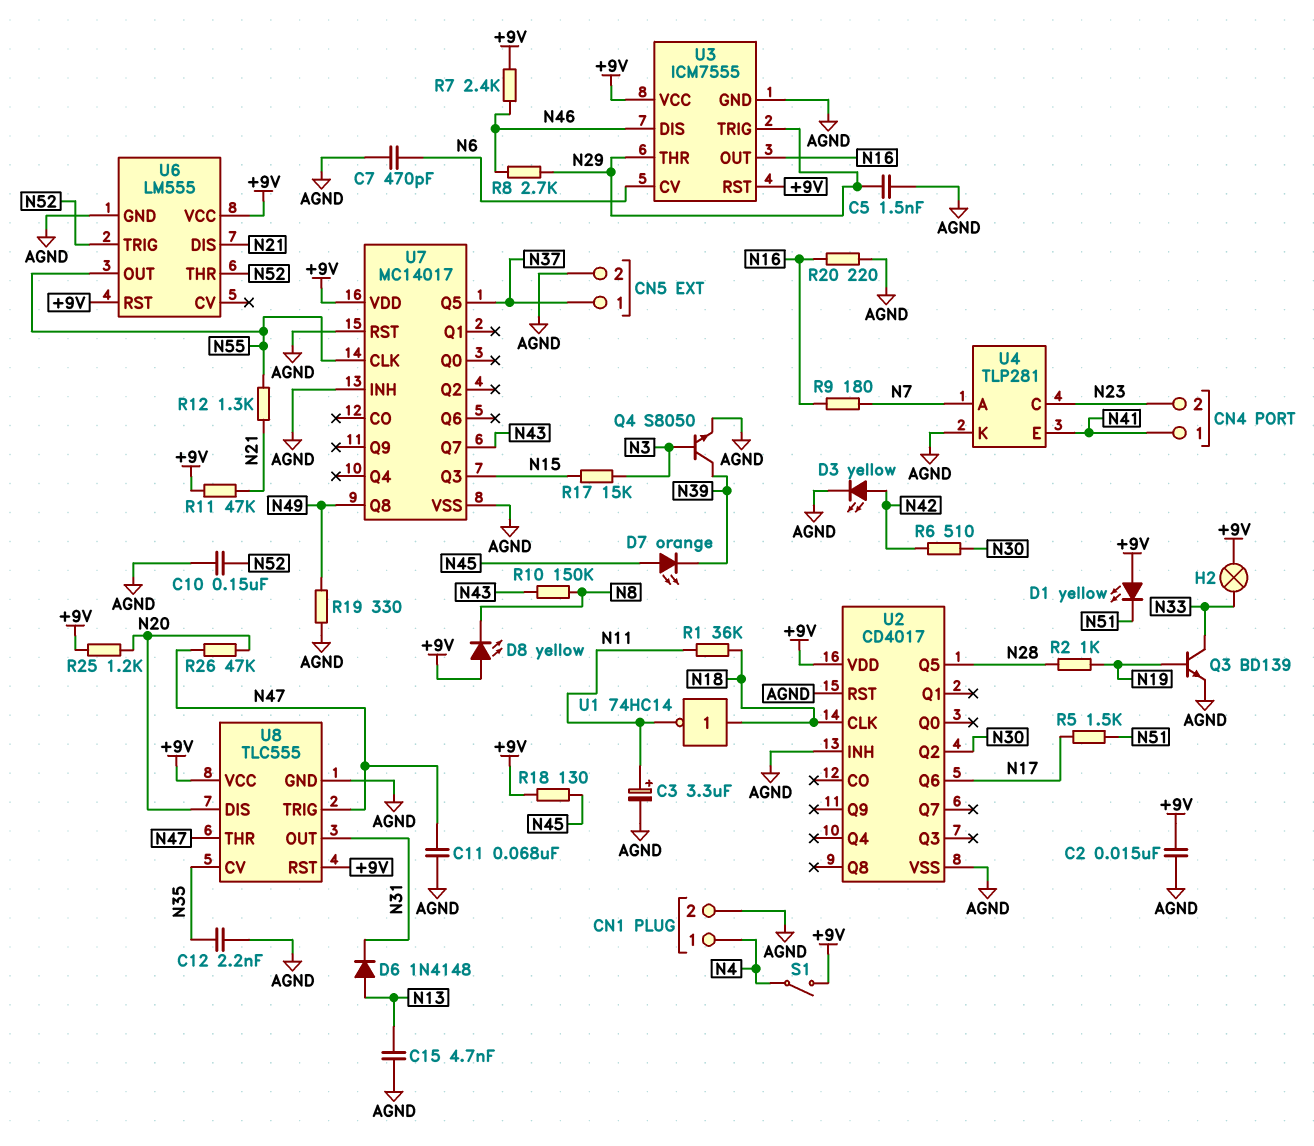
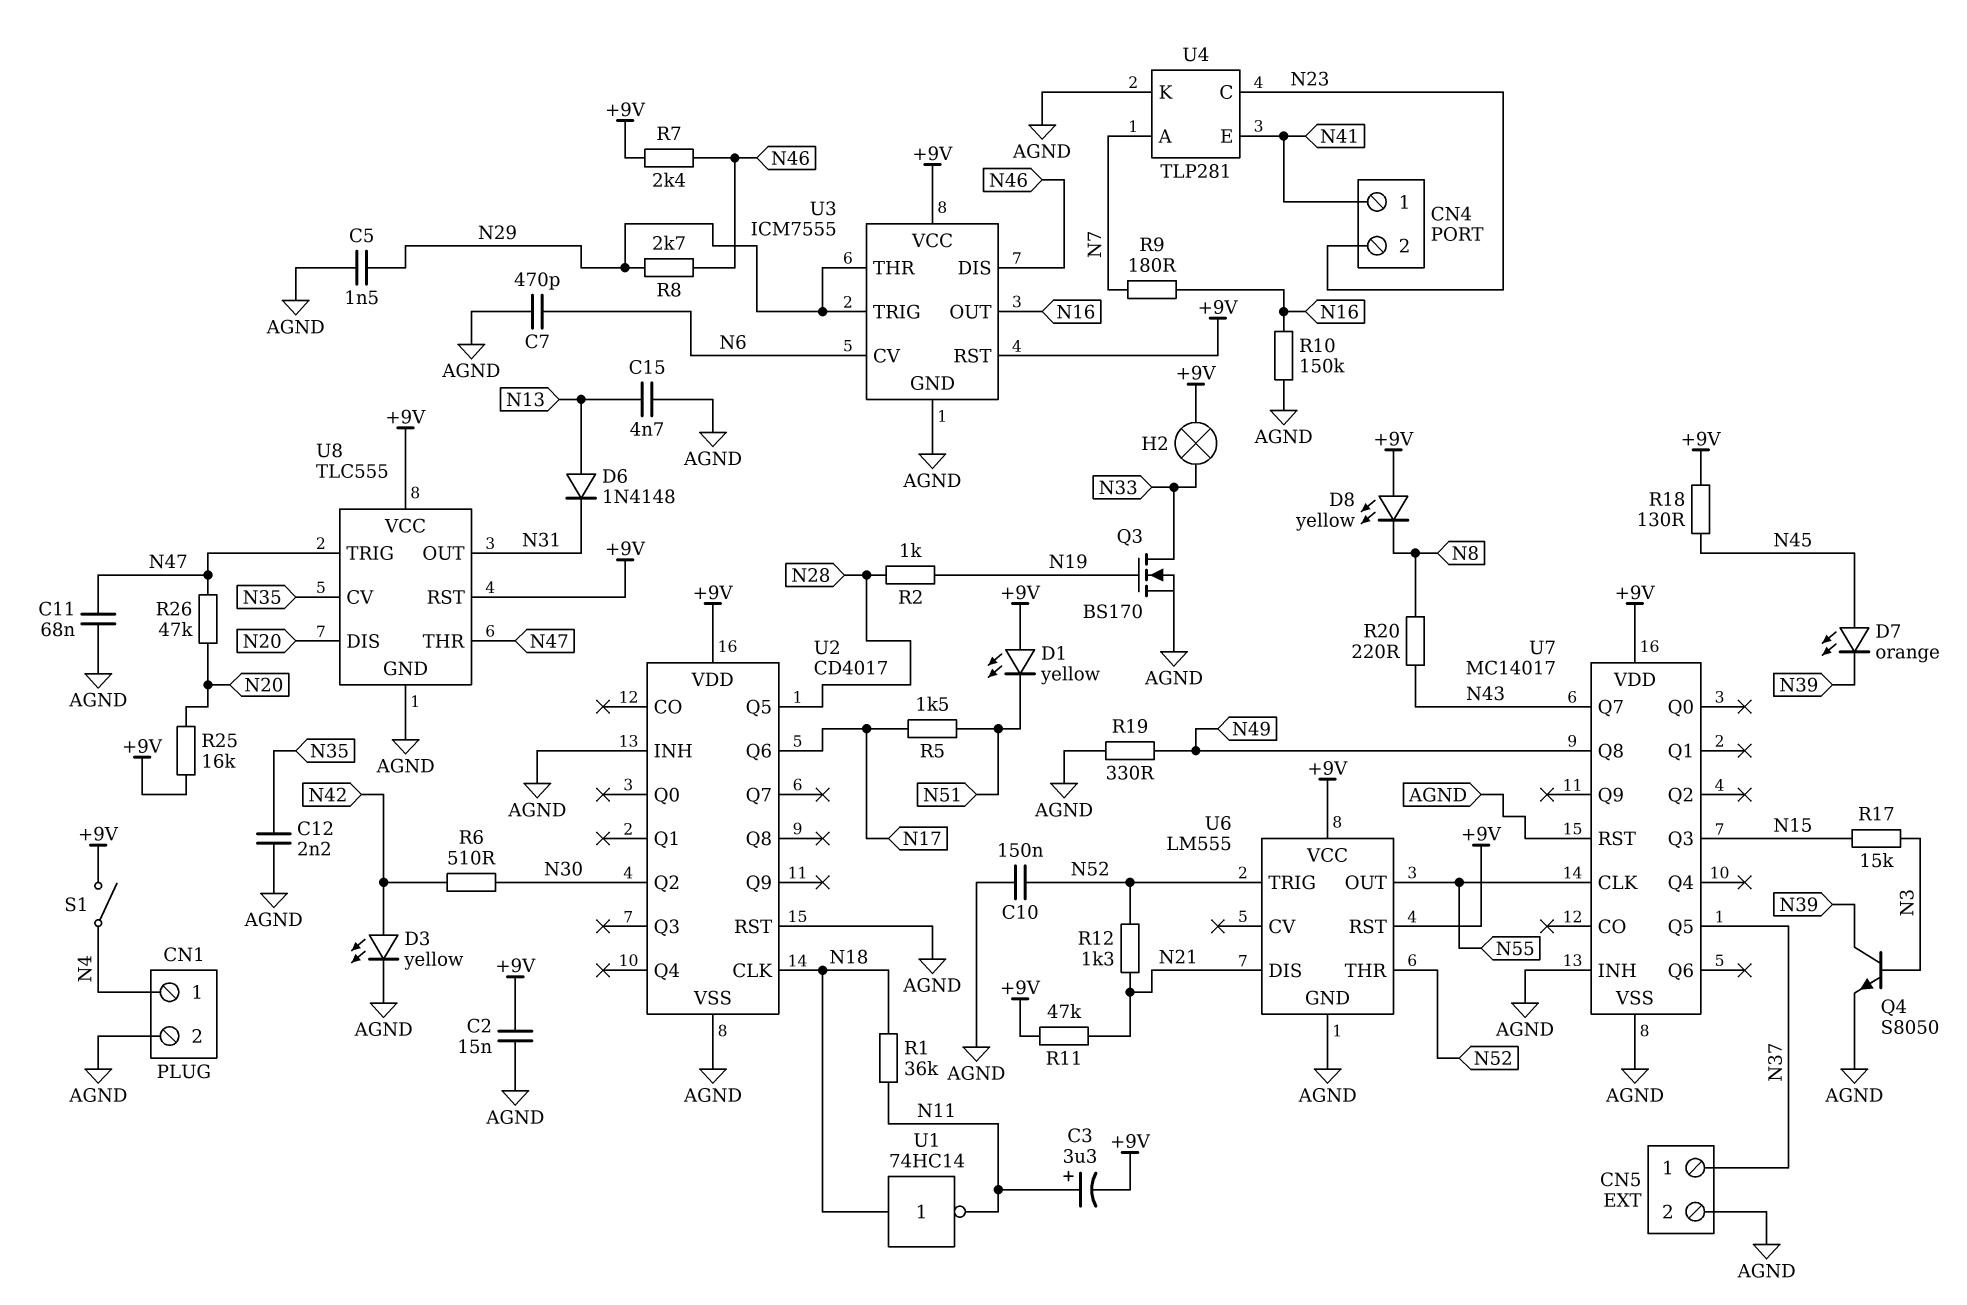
C3: 3.3uF (plus N11, minus AGND) -> 3.3uF (plus N11, minus +9V)
Q3: NPN BD139 (B N19, C N33, E AGND) -> NMOS BS170 (G N19, D N33, S AGND)
R10: 150k (N8, N43) -> 150k (AGND, N16)
R12: 1.3k (N21, N55) -> 1.3k (N21, N52)
R20: 220 (AGND, N16) -> 220 (N8, N43)
R25: 1.2k (+9V, N20) -> 16k (+9V, N20)

